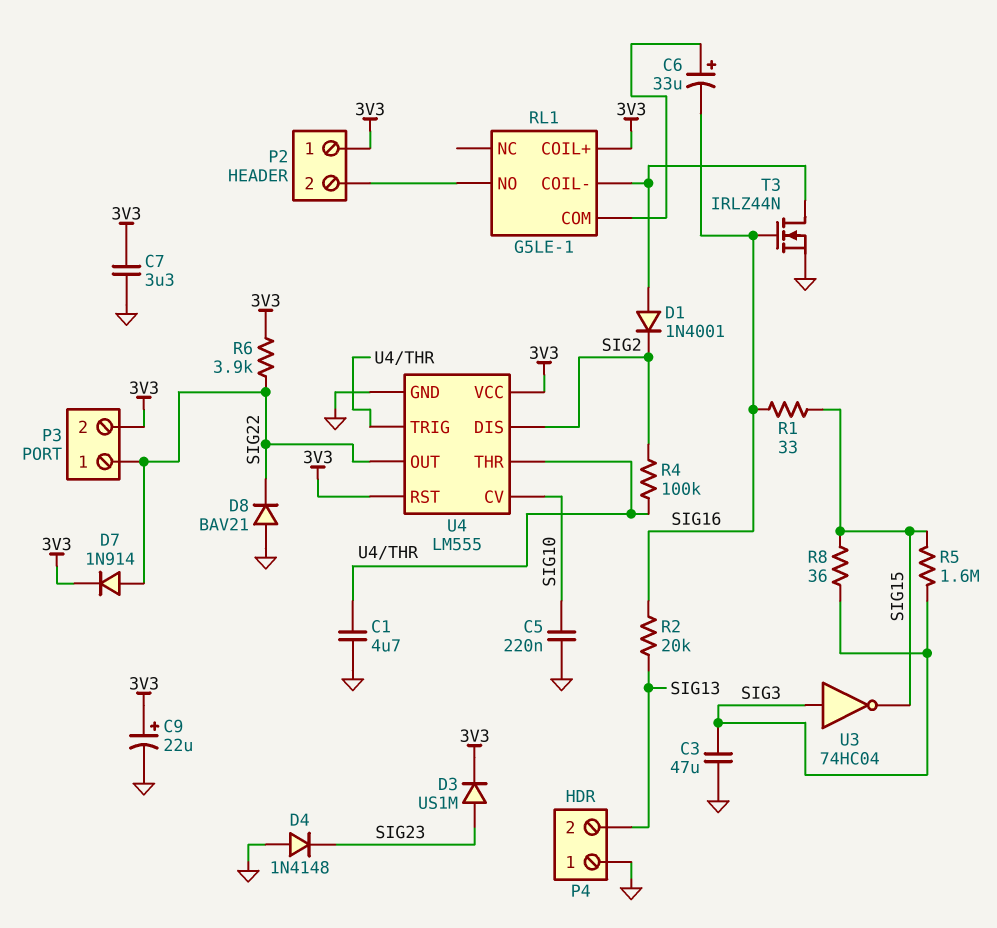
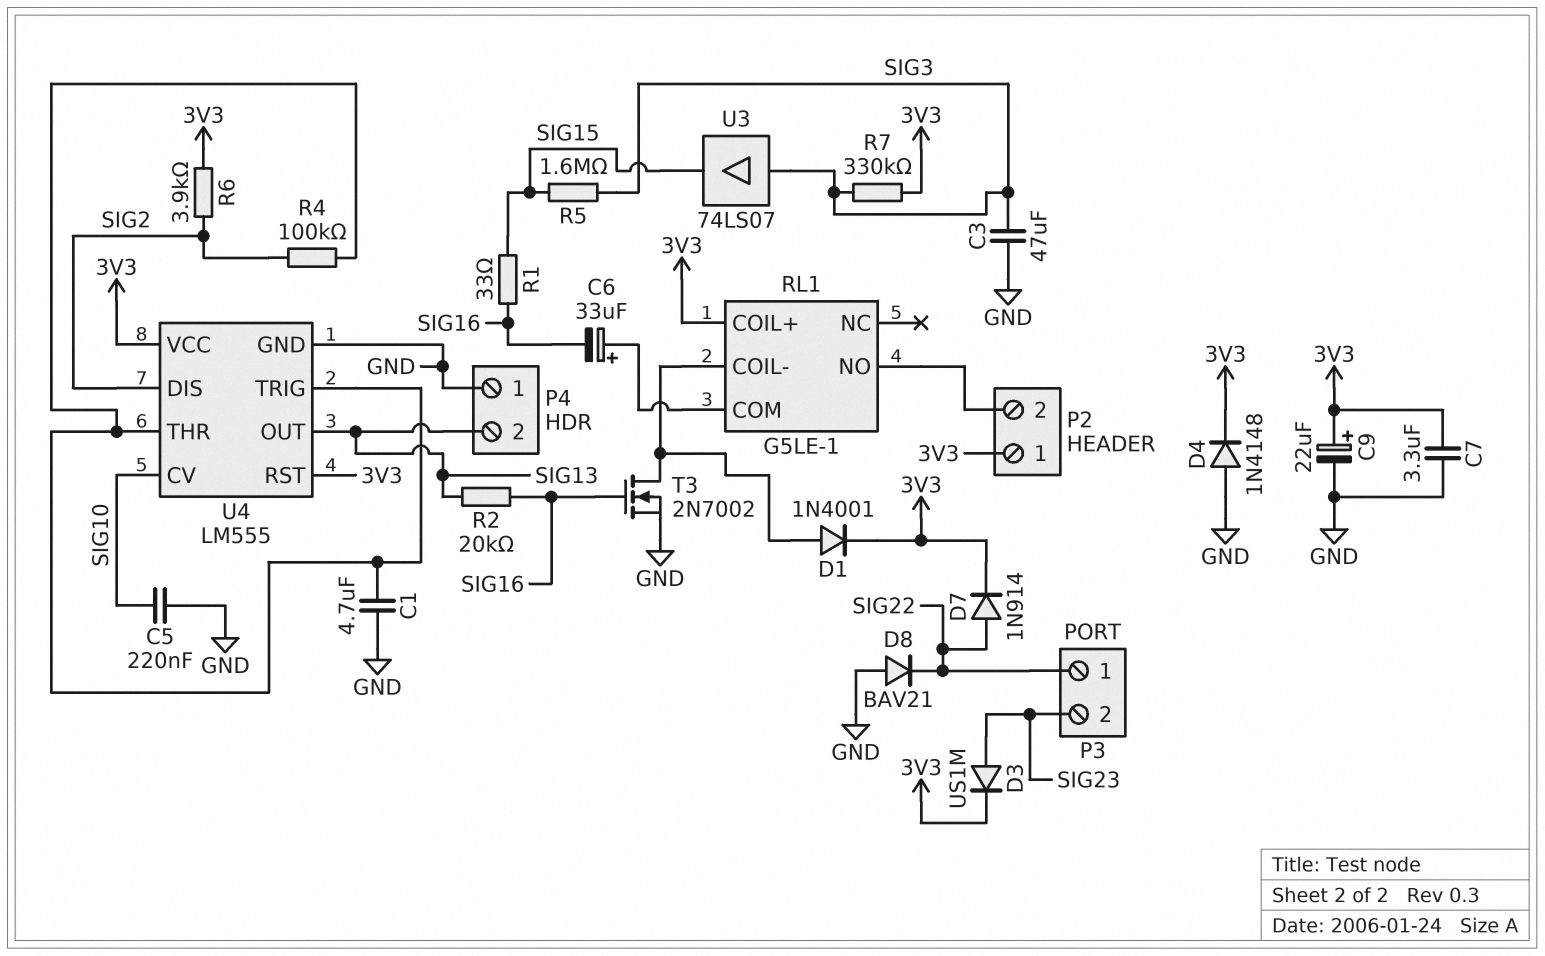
D1: diode 1N4001 (A RL1/COIL-, K SIG2) -> diode 1N4001 (A RL1/COIL-, K 3V3)
D4: diode 1N4148 (A GND, K SIG23) -> diode 1N4148 (A GND, K 3V3)
P3 pin 2: 3V3 -> SIG23
R6: 3.9k (3V3, SIG22) -> 3.9k (3V3, SIG2)
R7: none -> 330k (3V3, SIG3)
R8: 36 (SIG3, SIG15) -> none
T3: NMOS IRLZ44N (G SIG16, D RL1/COIL-, S GND) -> NMOS 2N7002 (G SIG16, D RL1/COIL-, S GND)
U3: NOT 74HC04 (in SIG3, out SIG15) -> buffer 74LS07 (in SIG3, out SIG15)
U4 pin OUT: SIG22 -> SIG13

